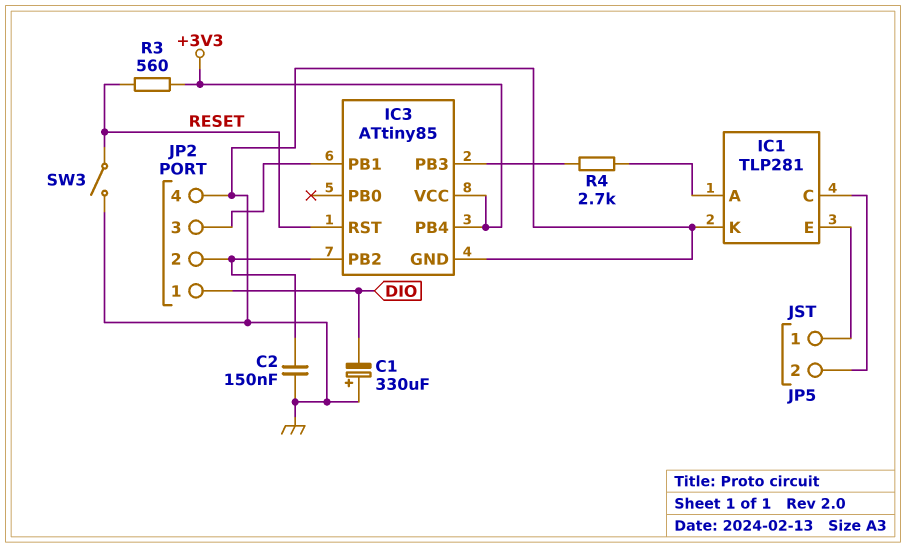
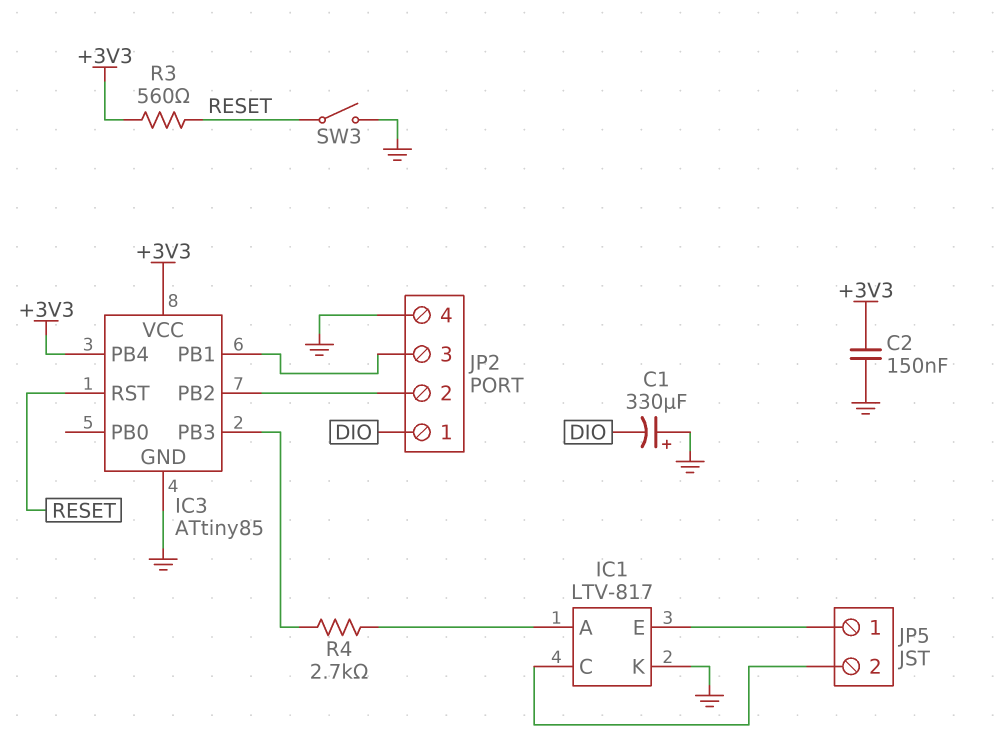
C2: 150nF (GND, IC3/PB2) -> 150nF (+3V3, GND)
IC1: TLP281 -> LTV-817

